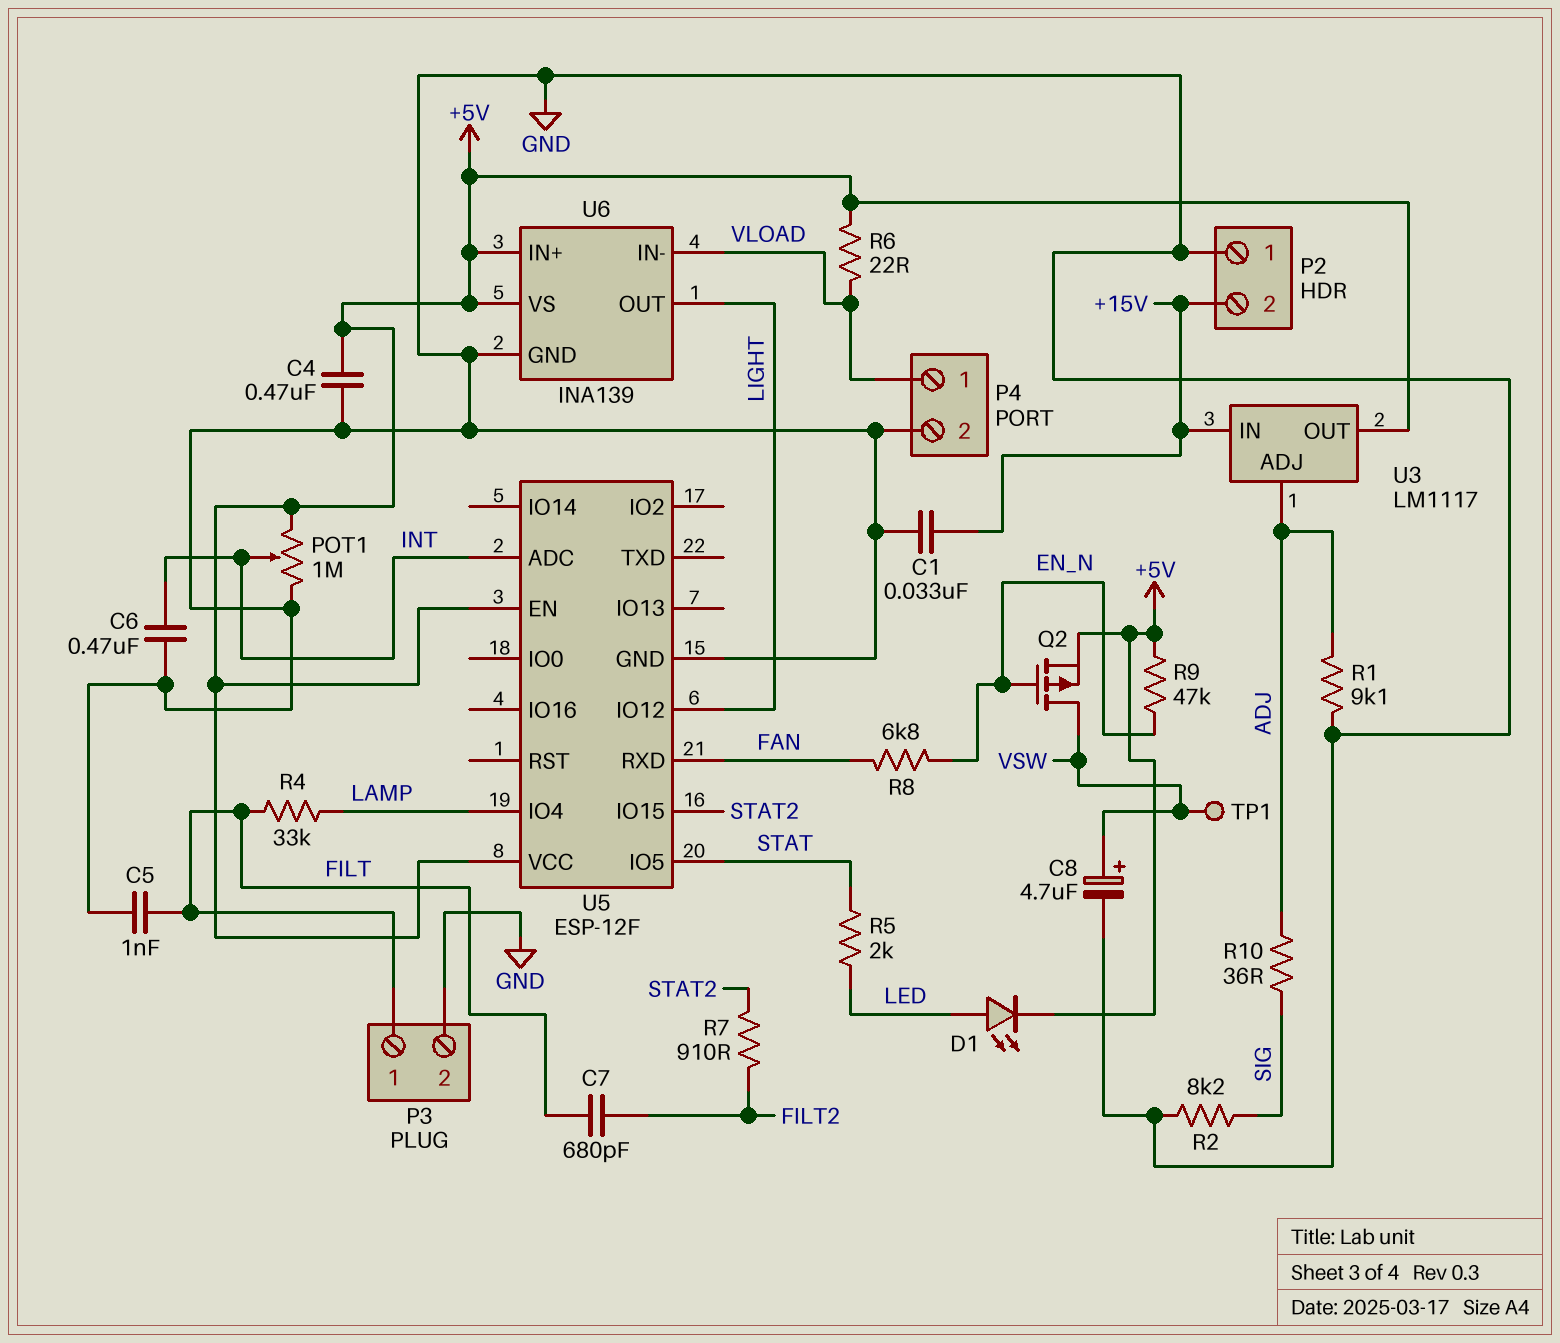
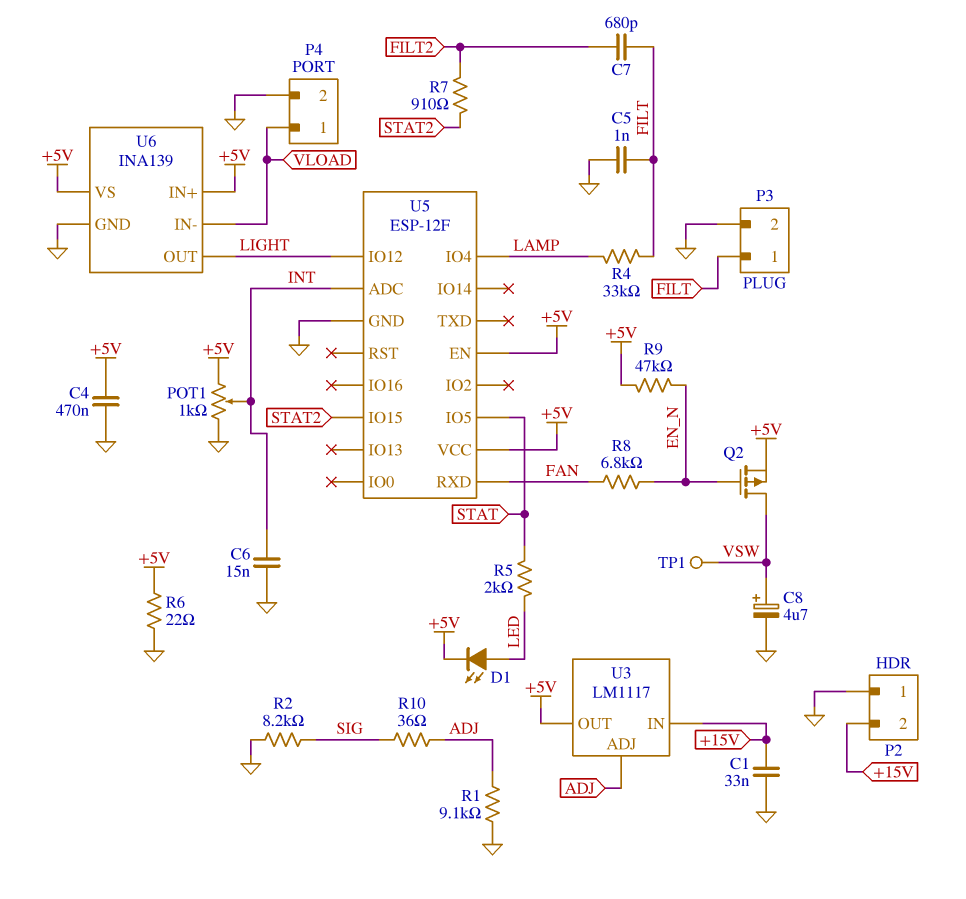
C6: 470nF (GND, INT) -> 15nF (GND, INT)
POT1: 1M (+5V, GND, wiper INT) -> 1k (+5V, GND, wiper INT)
R6: 22 (+5V, VLOAD) -> 22 (+5V, GND)

